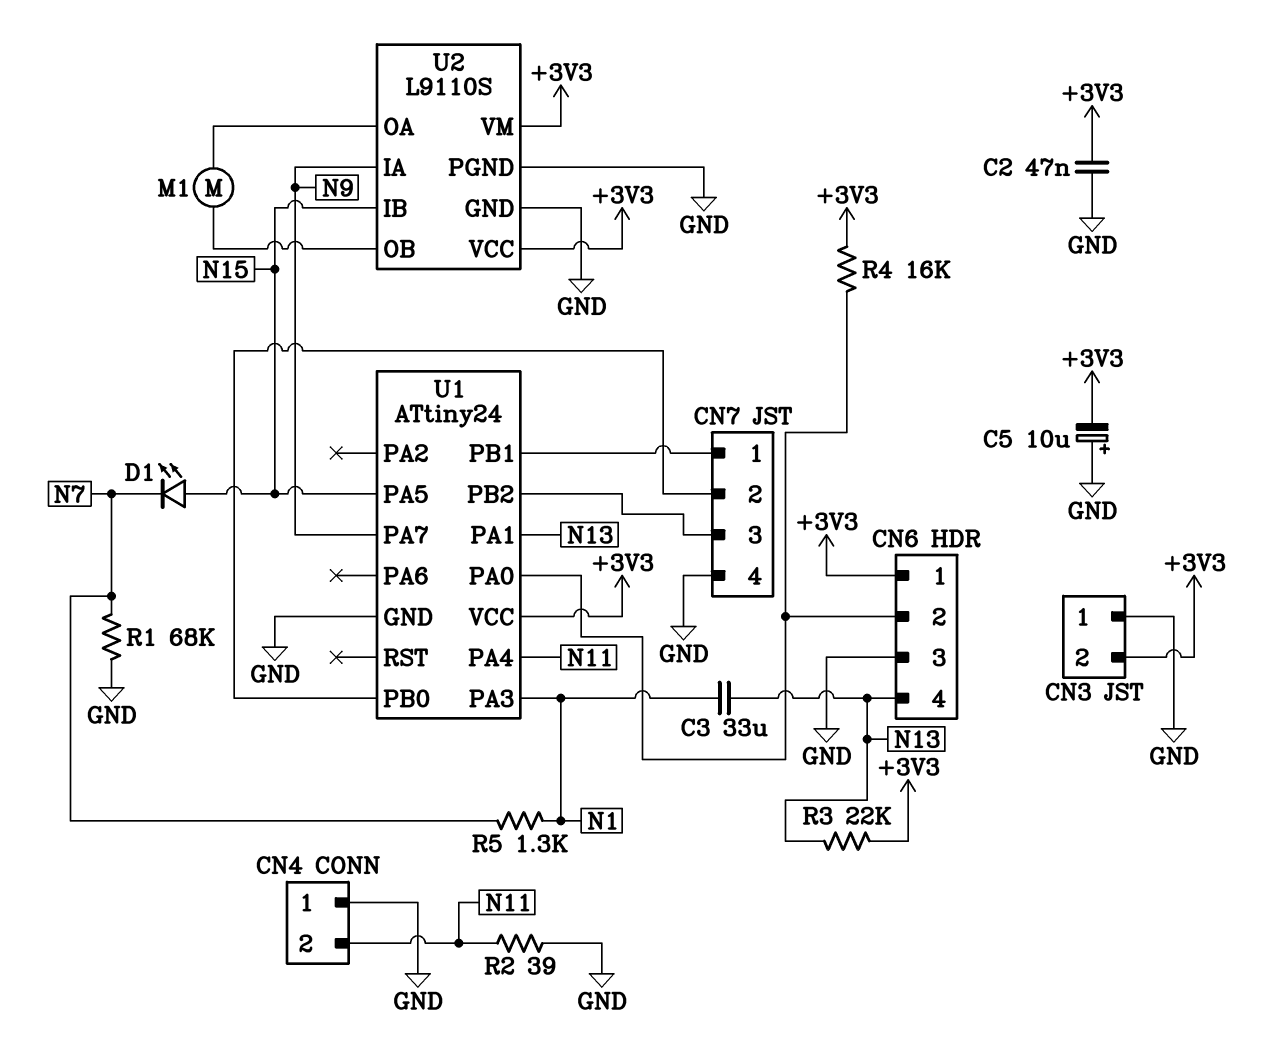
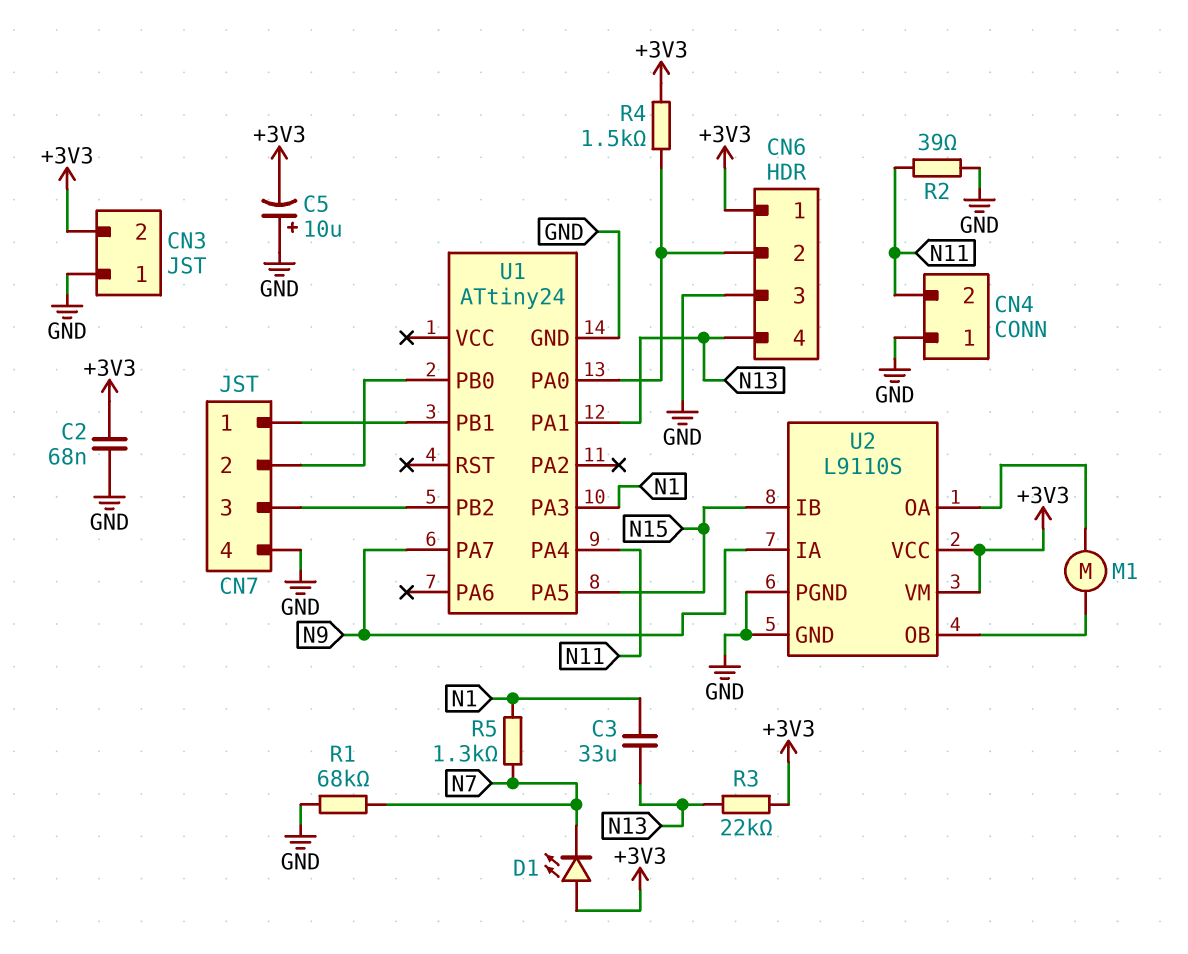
C2: 47nF (+3V3, GND) -> 68nF (+3V3, GND)
D1: LED (A N15, K N7) -> LED (A +3V3, K N7)
R4: 16k (+3V3, CN6/2) -> 1.5k (+3V3, CN6/2)
U1 pin VCC: +3V3 -> none

